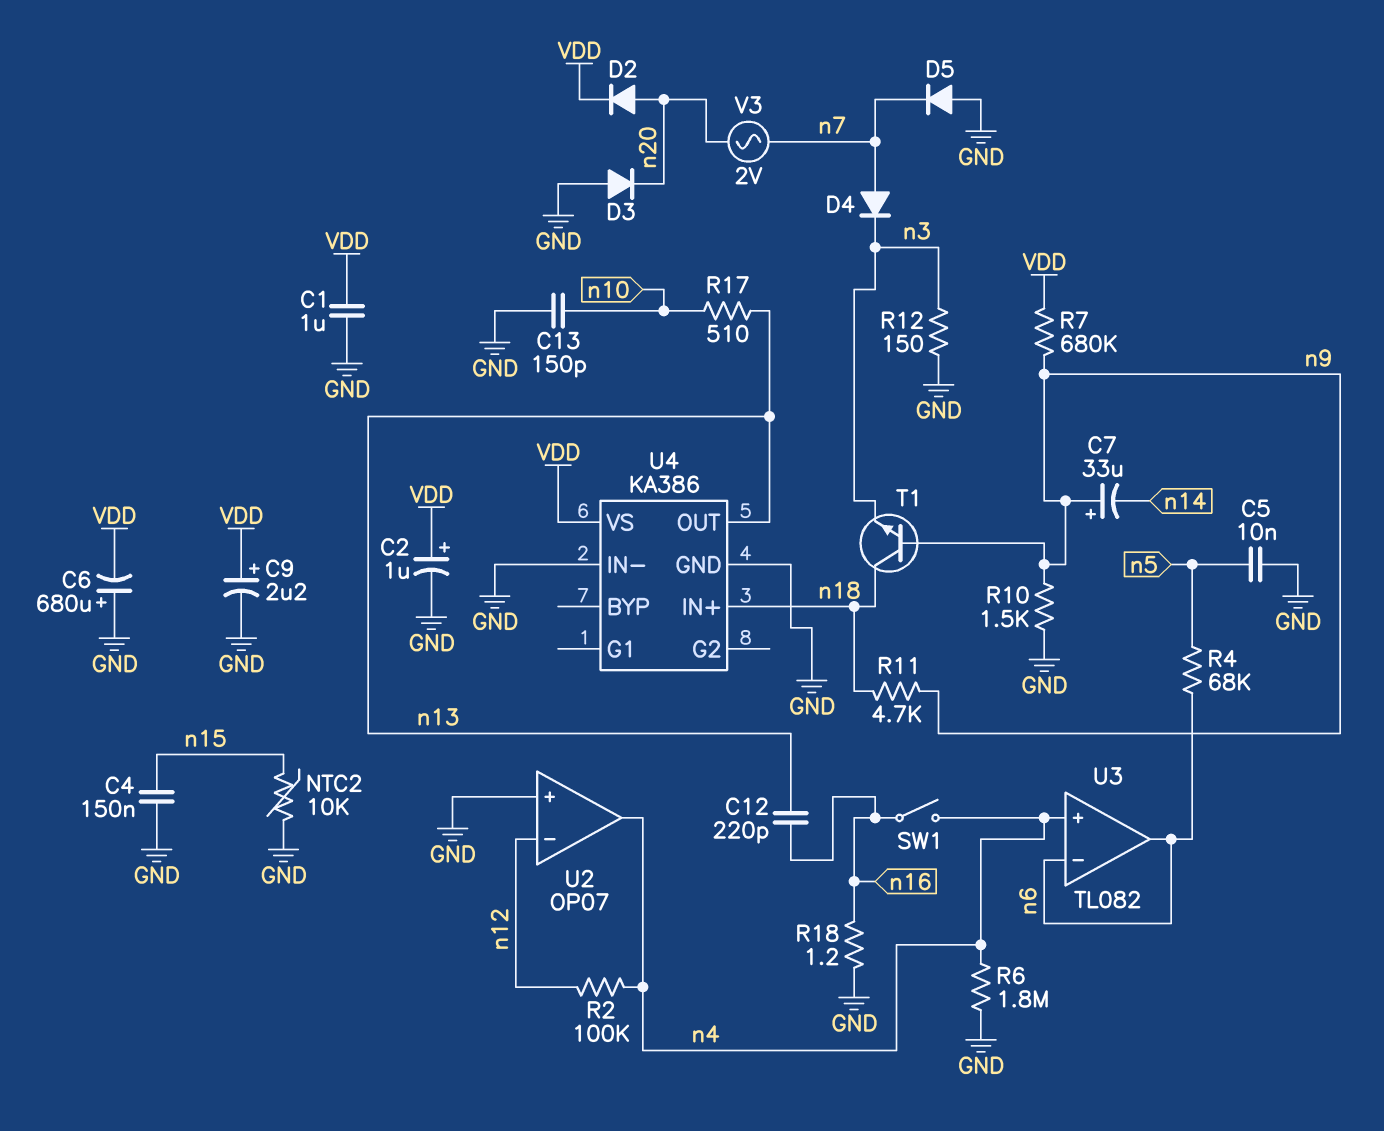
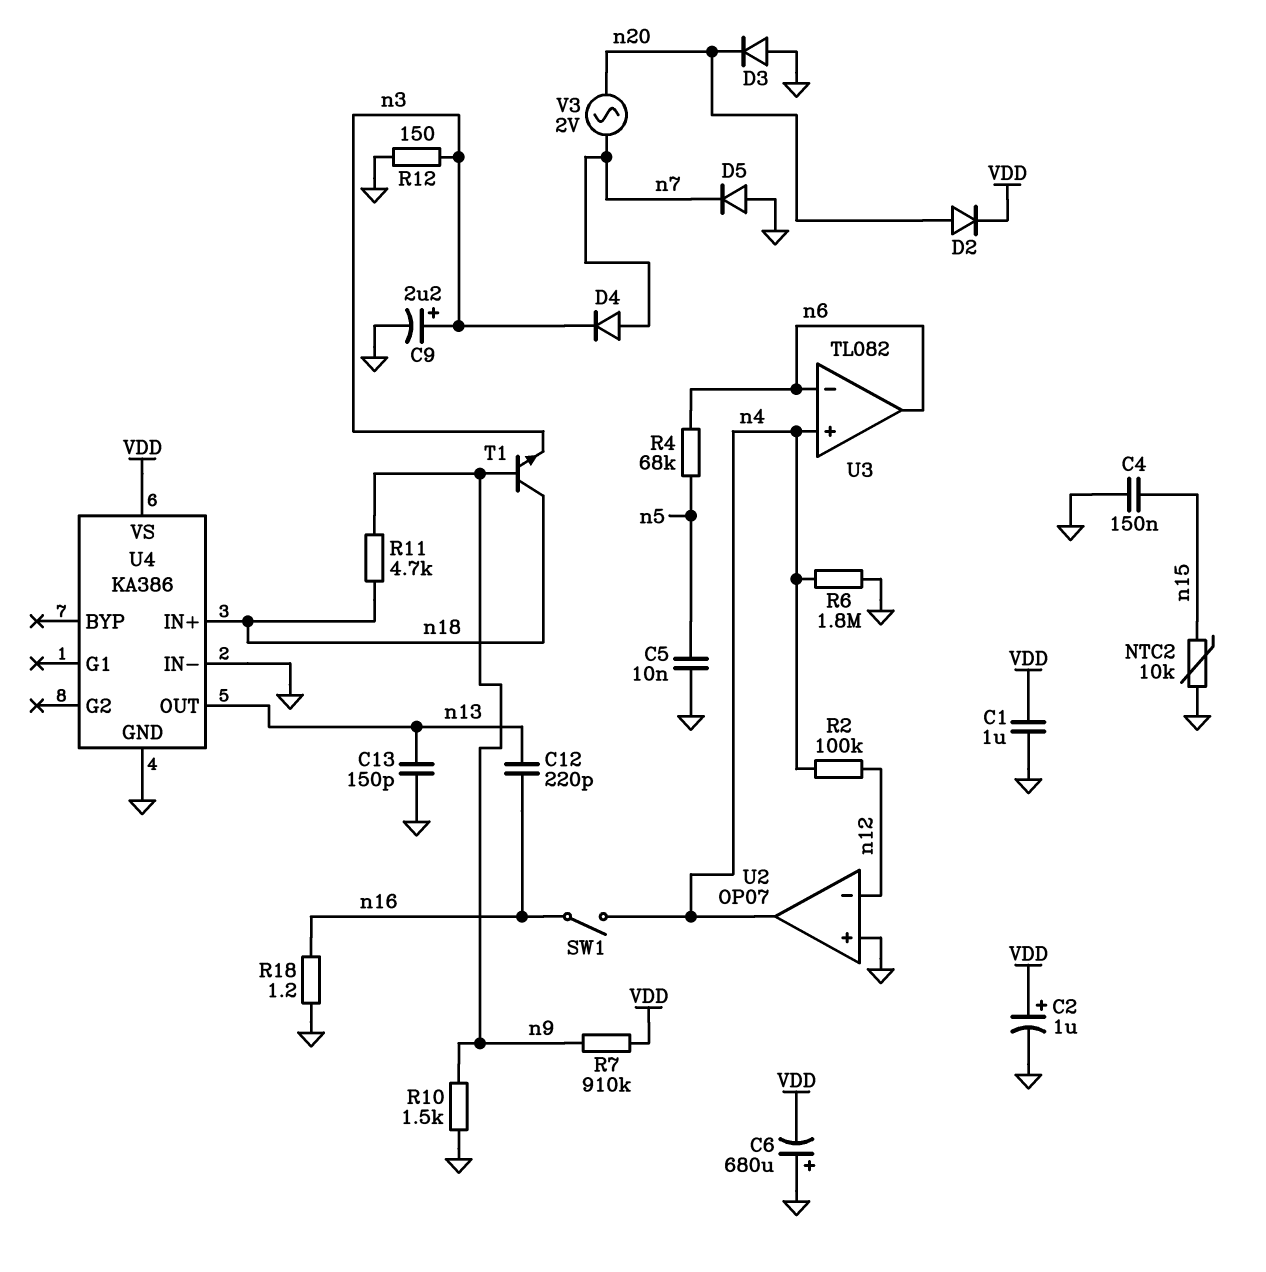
C7: 33uF (plus n9, minus n14) -> none
C9: 2.2uF (plus VDD, minus GND) -> 2.2uF (plus n3, minus GND)
C13: 150pF (GND, n10) -> 150pF (GND, n13)
R7: 680k (VDD, n9) -> 910k (VDD, n9)
R17: 510 (n10, n13) -> none

